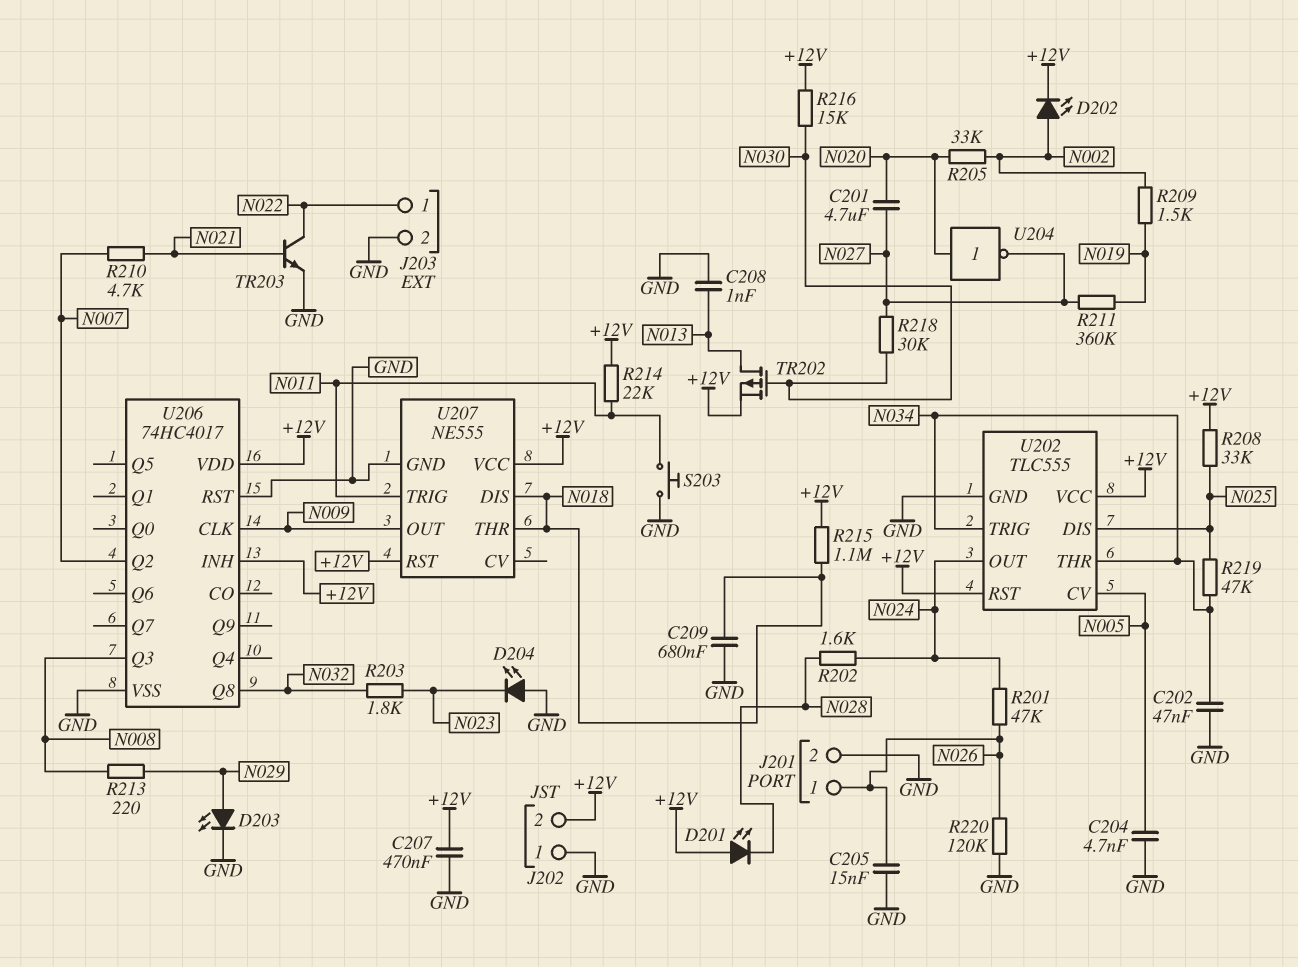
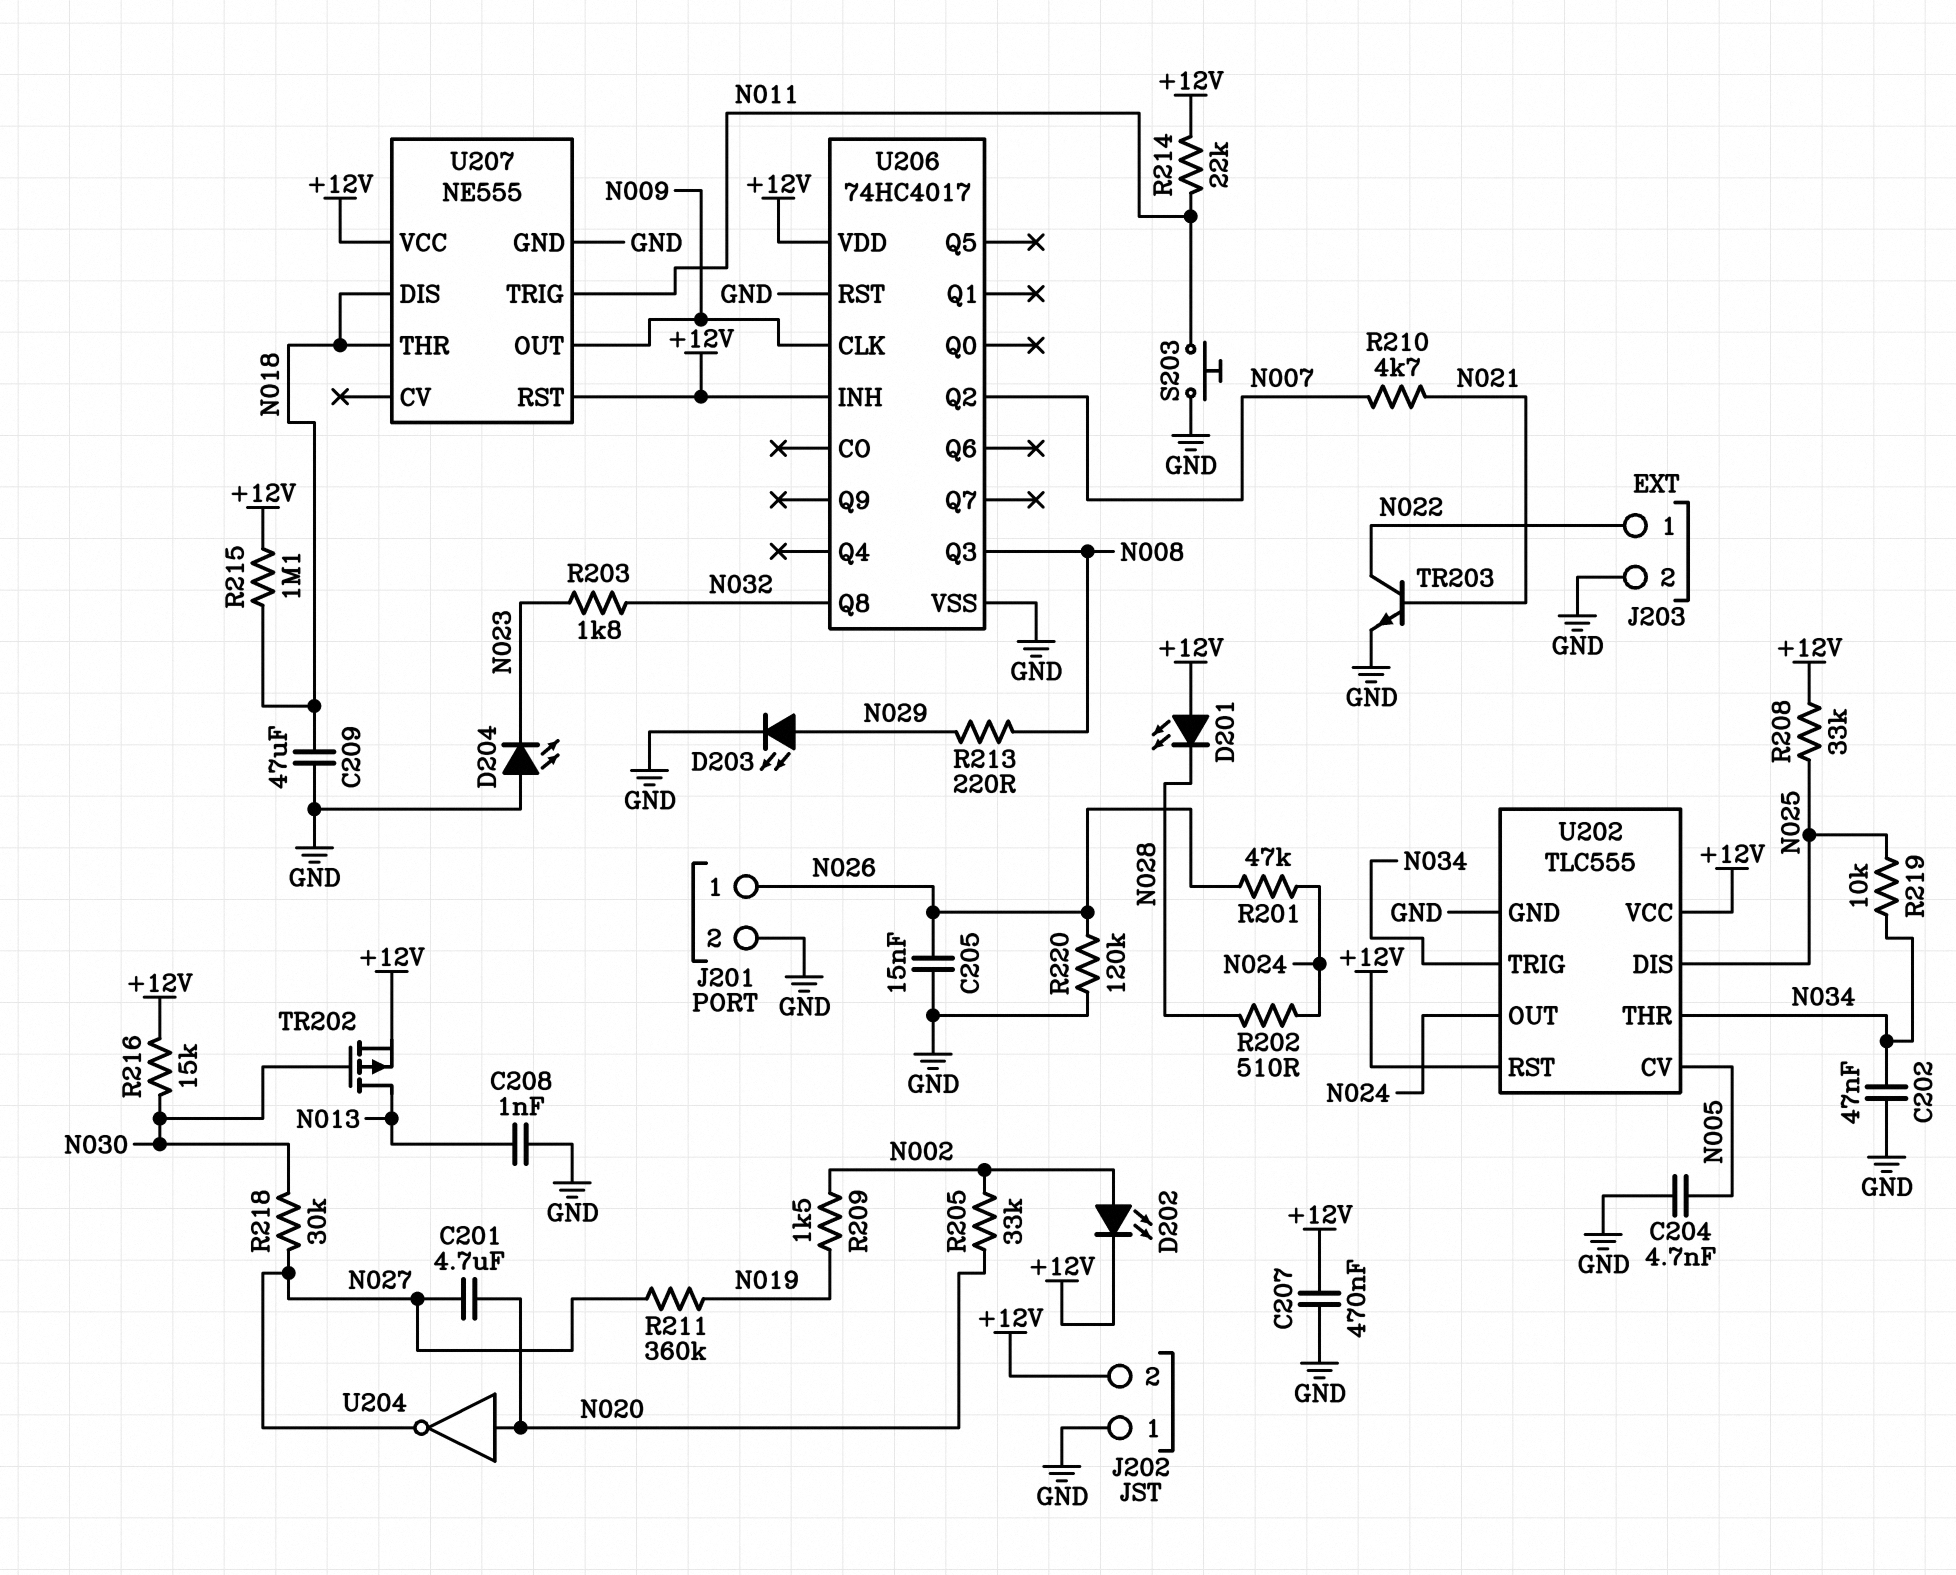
C209: 680nF (GND, N018) -> 47uF (GND, N018)
R202: 1.6k (N024, N028) -> 510 (N024, N028)
R219: 47k (N025, N034) -> 10k (N025, N034)

